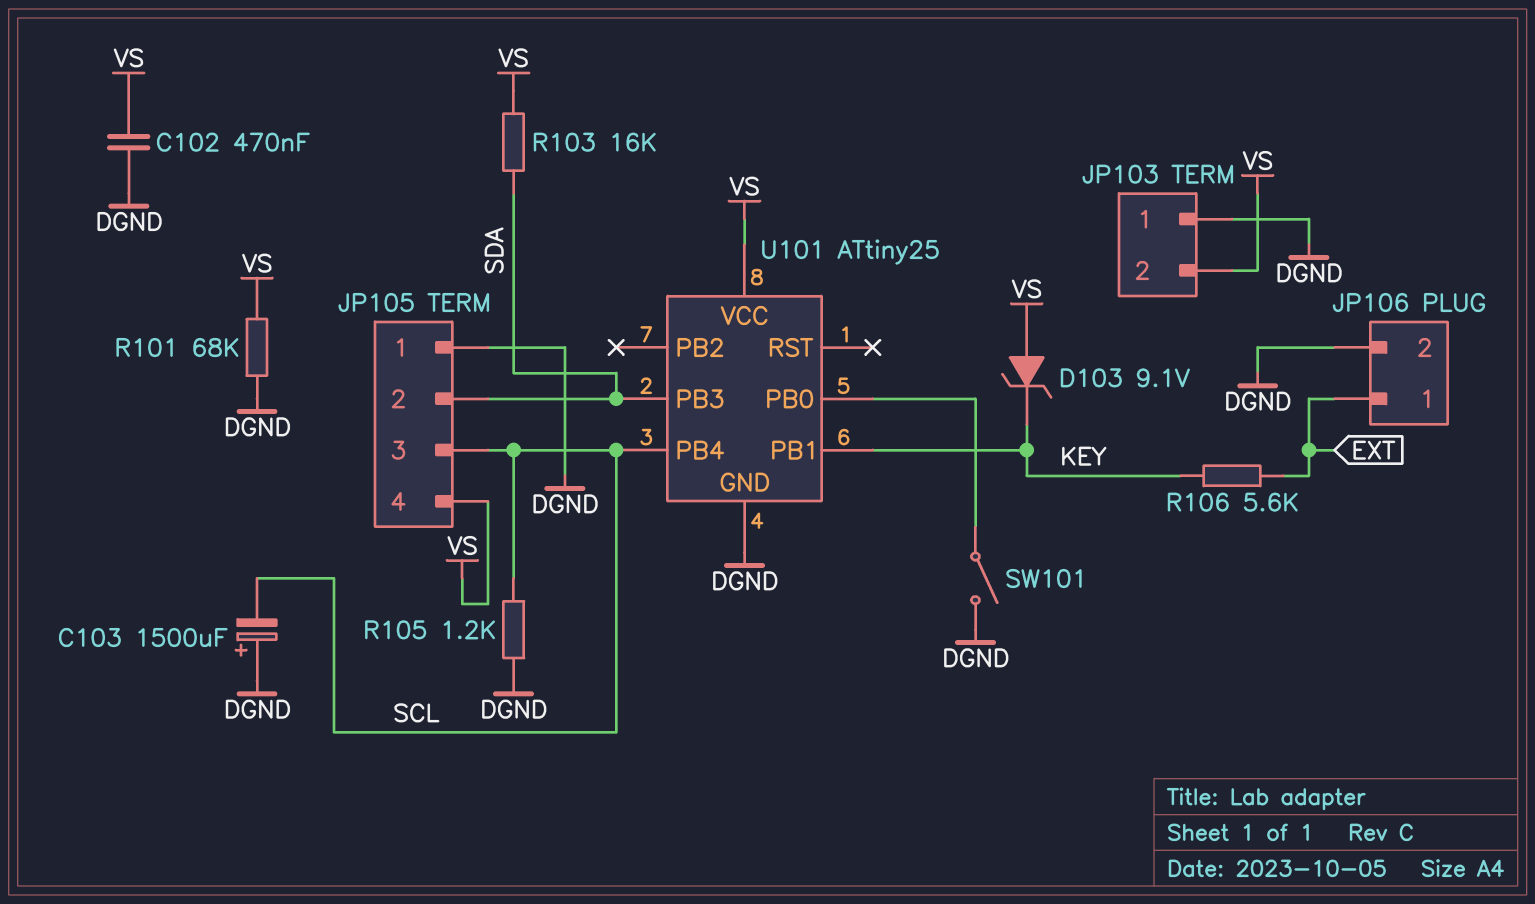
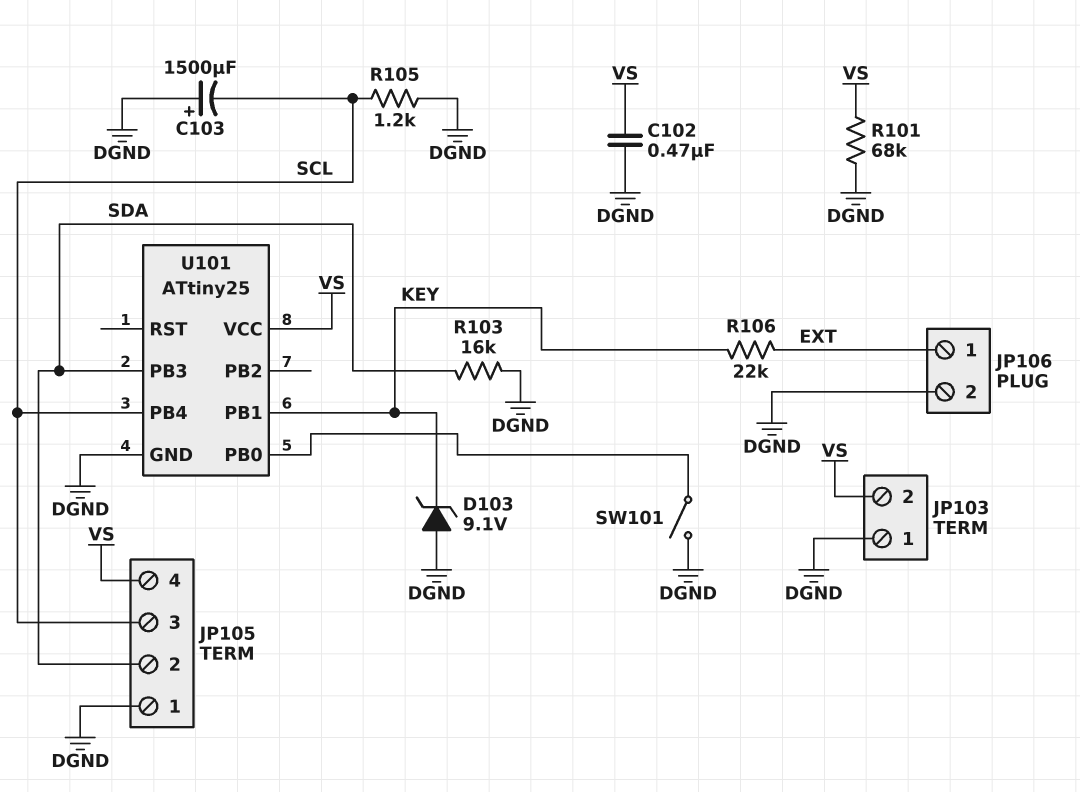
D103: zener 9.1V (A VS, K KEY) -> zener 9.1V (A DGND, K KEY)
R103: 16k (SDA, VS) -> 16k (DGND, SDA)
R106: 5.6k (EXT, KEY) -> 22k (EXT, KEY)

